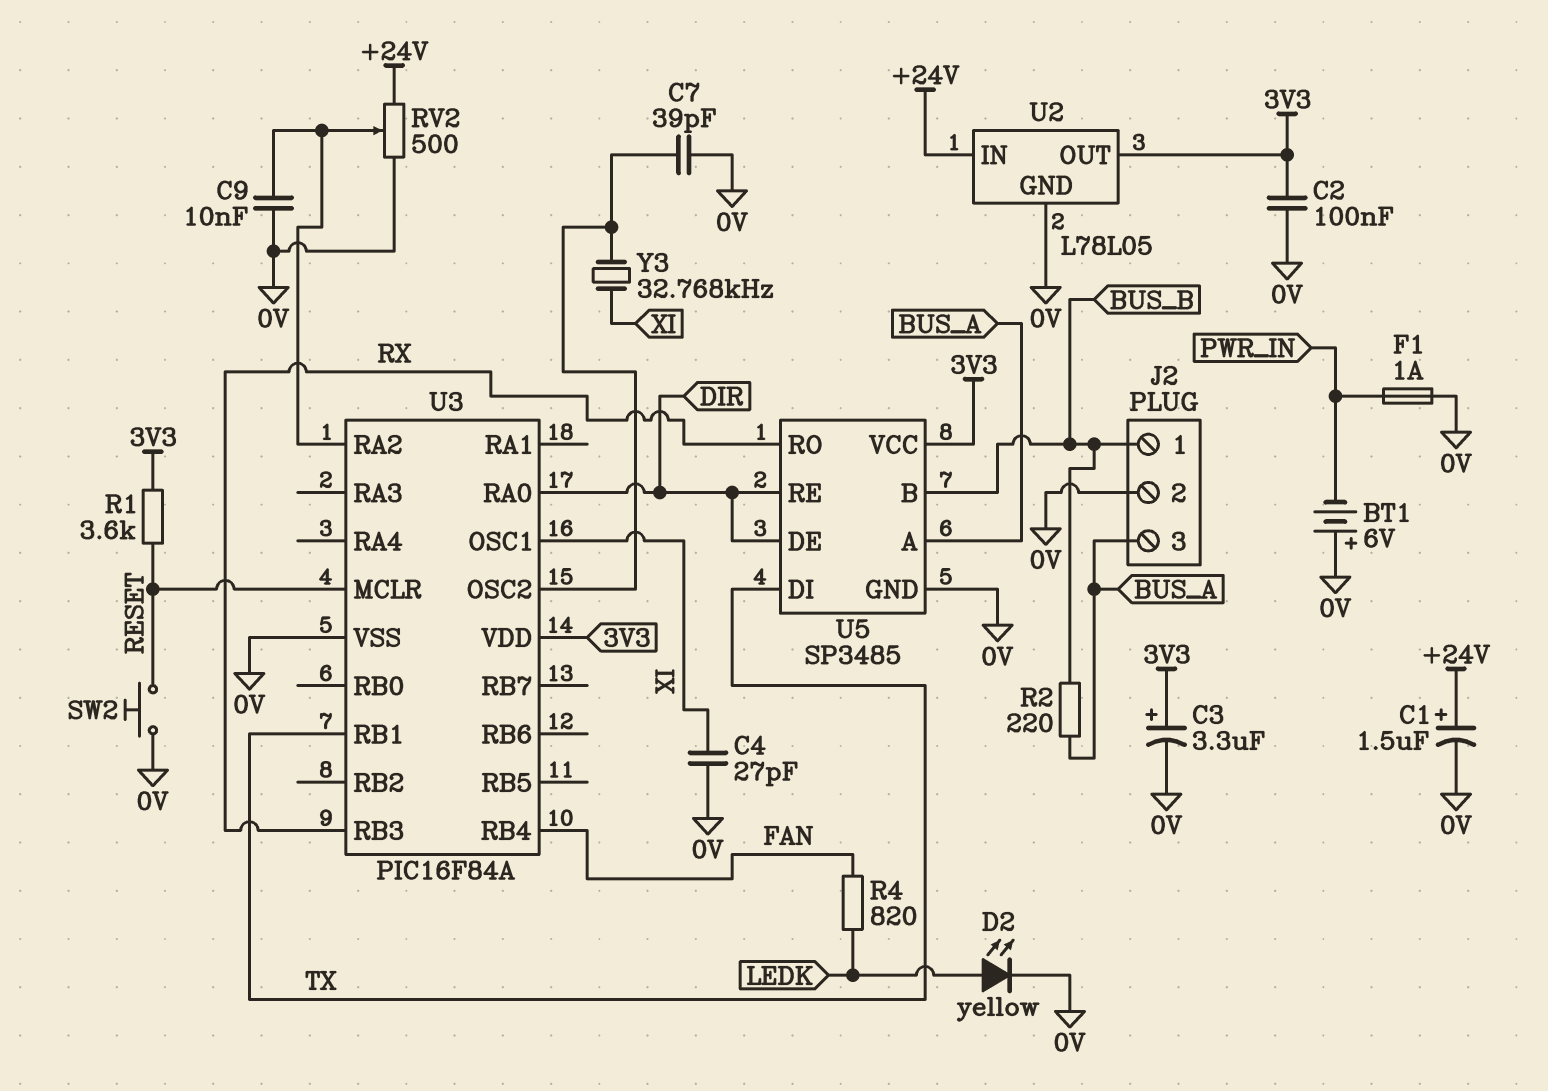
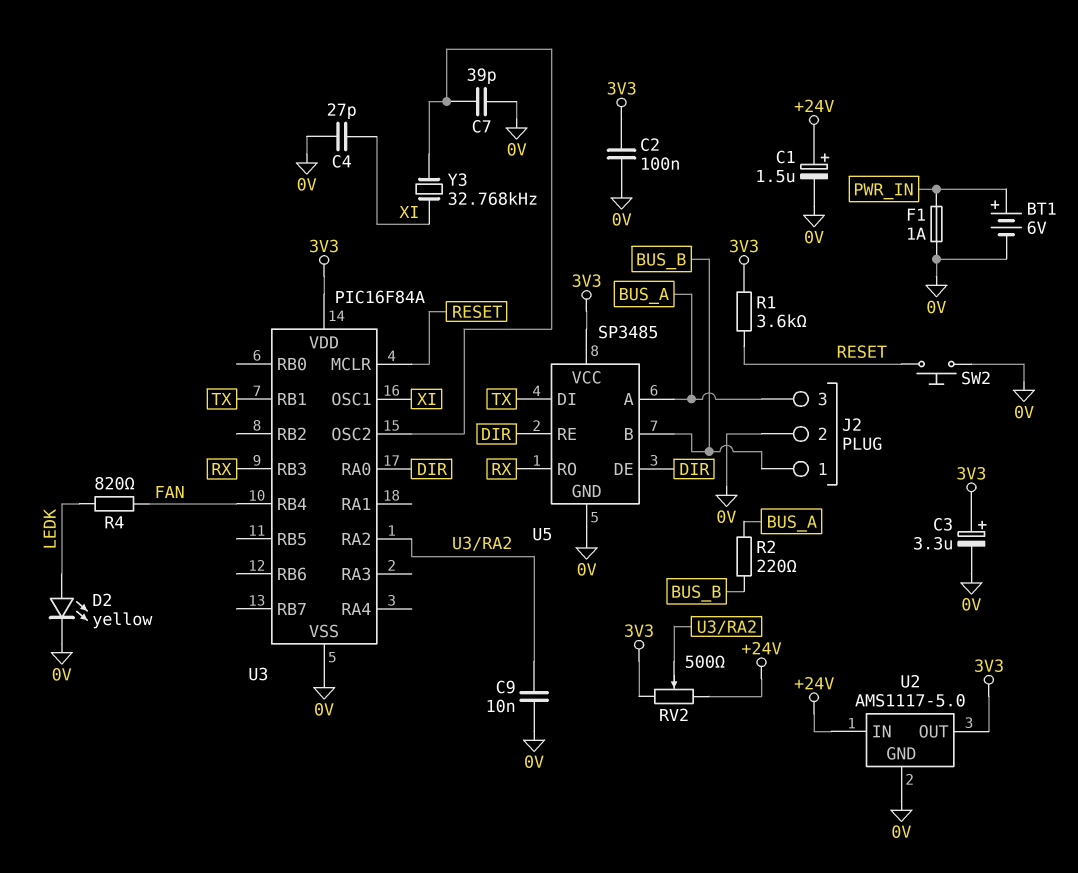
BT1: 6V (plus 0V, minus PWR_IN) -> 6V (plus PWR_IN, minus 0V)
RV2: 500 (+24V, 0V, wiper U3/RA2) -> 500 (+24V, 3V3, wiper U3/RA2)
U2: L78L05 -> AMS1117-5.0

